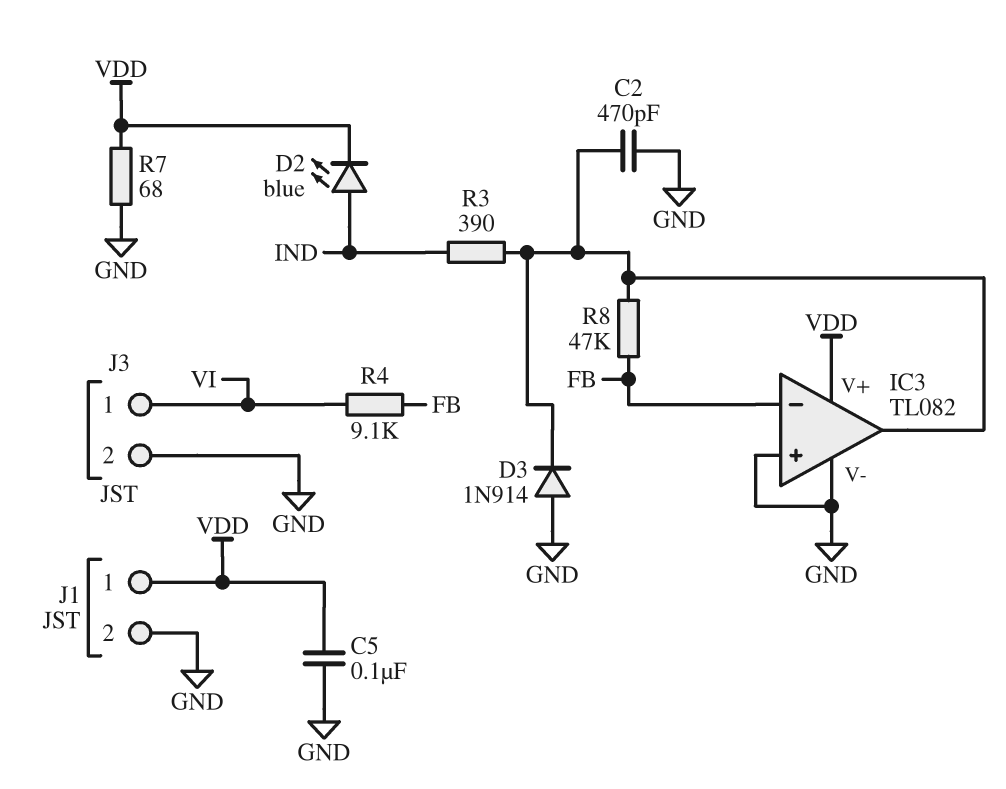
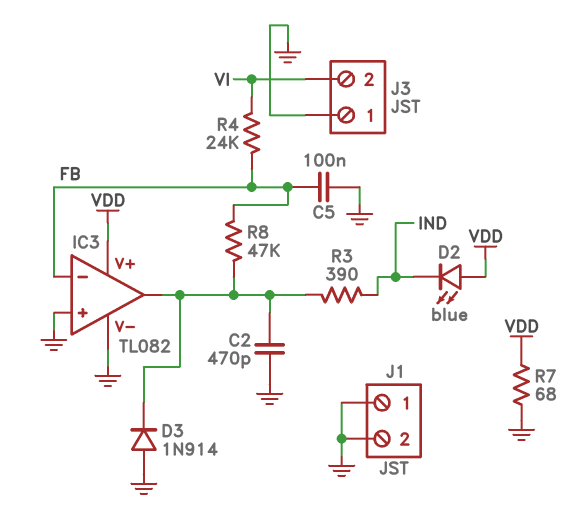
C5: 100nF (GND, VDD) -> 100nF (FB, GND)
D2: LED blue (A IND, K VDD) -> LED blue (A VDD, K IND)
J1 pin 1: VDD -> GND
J3 pin 1: VI -> GND
J3 pin 2: GND -> VI
R4: 9.1k (FB, VI) -> 24k (FB, VI)

